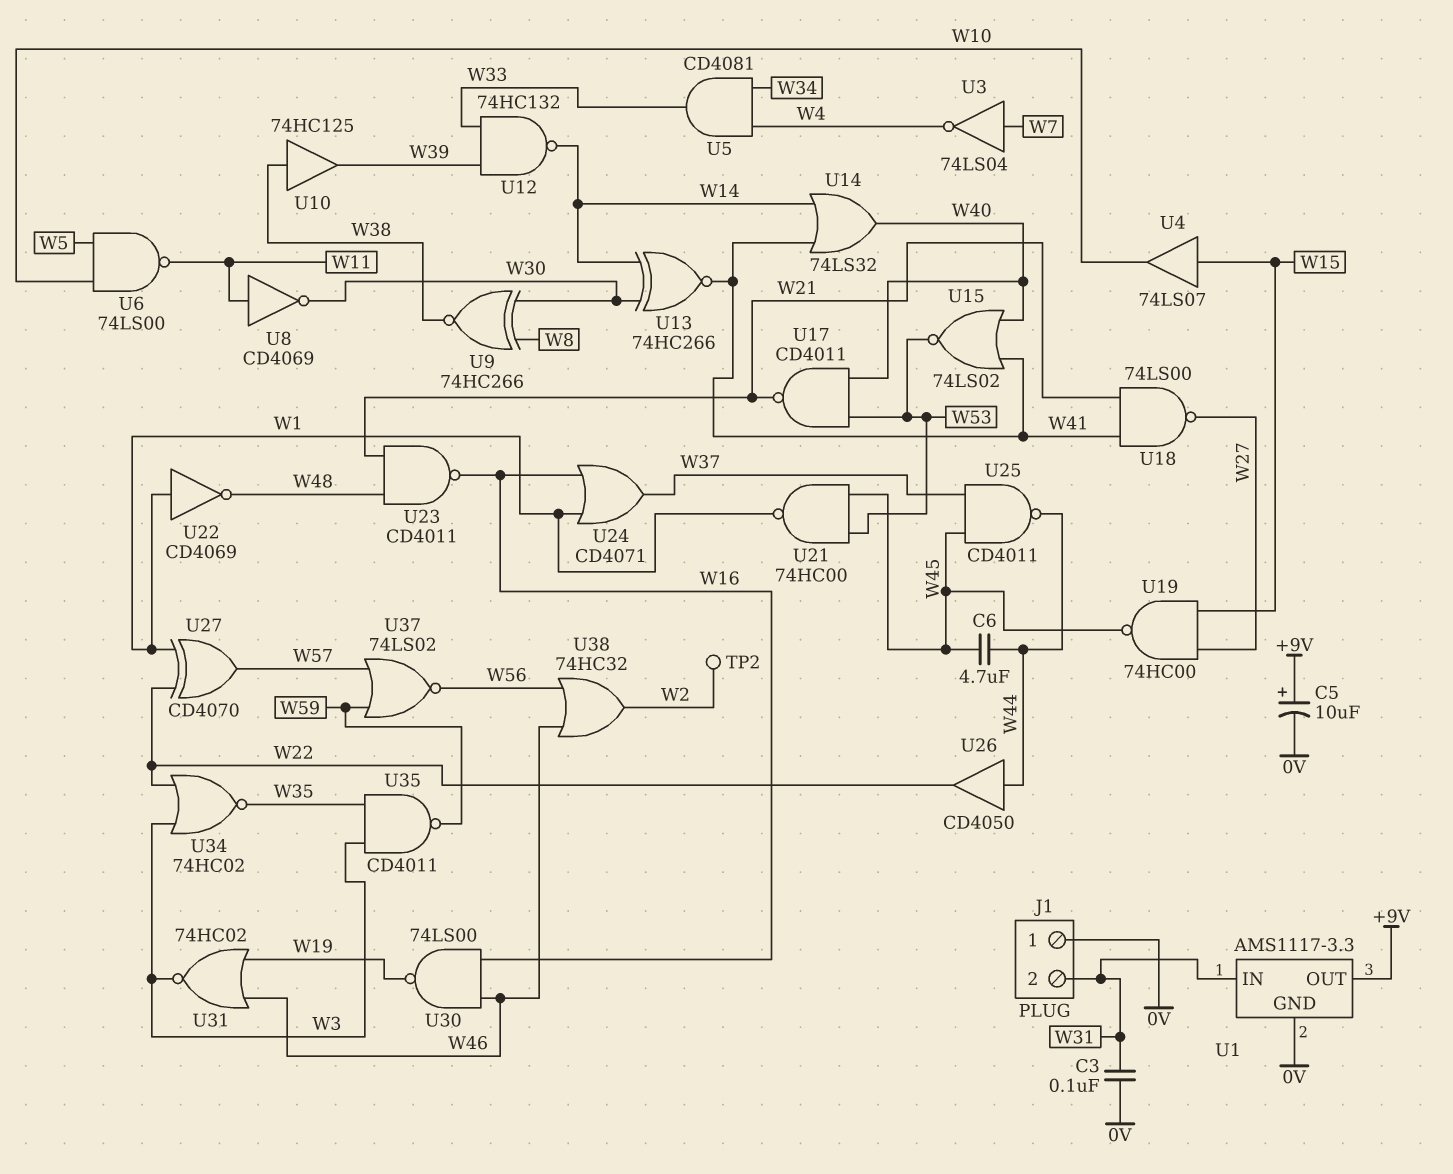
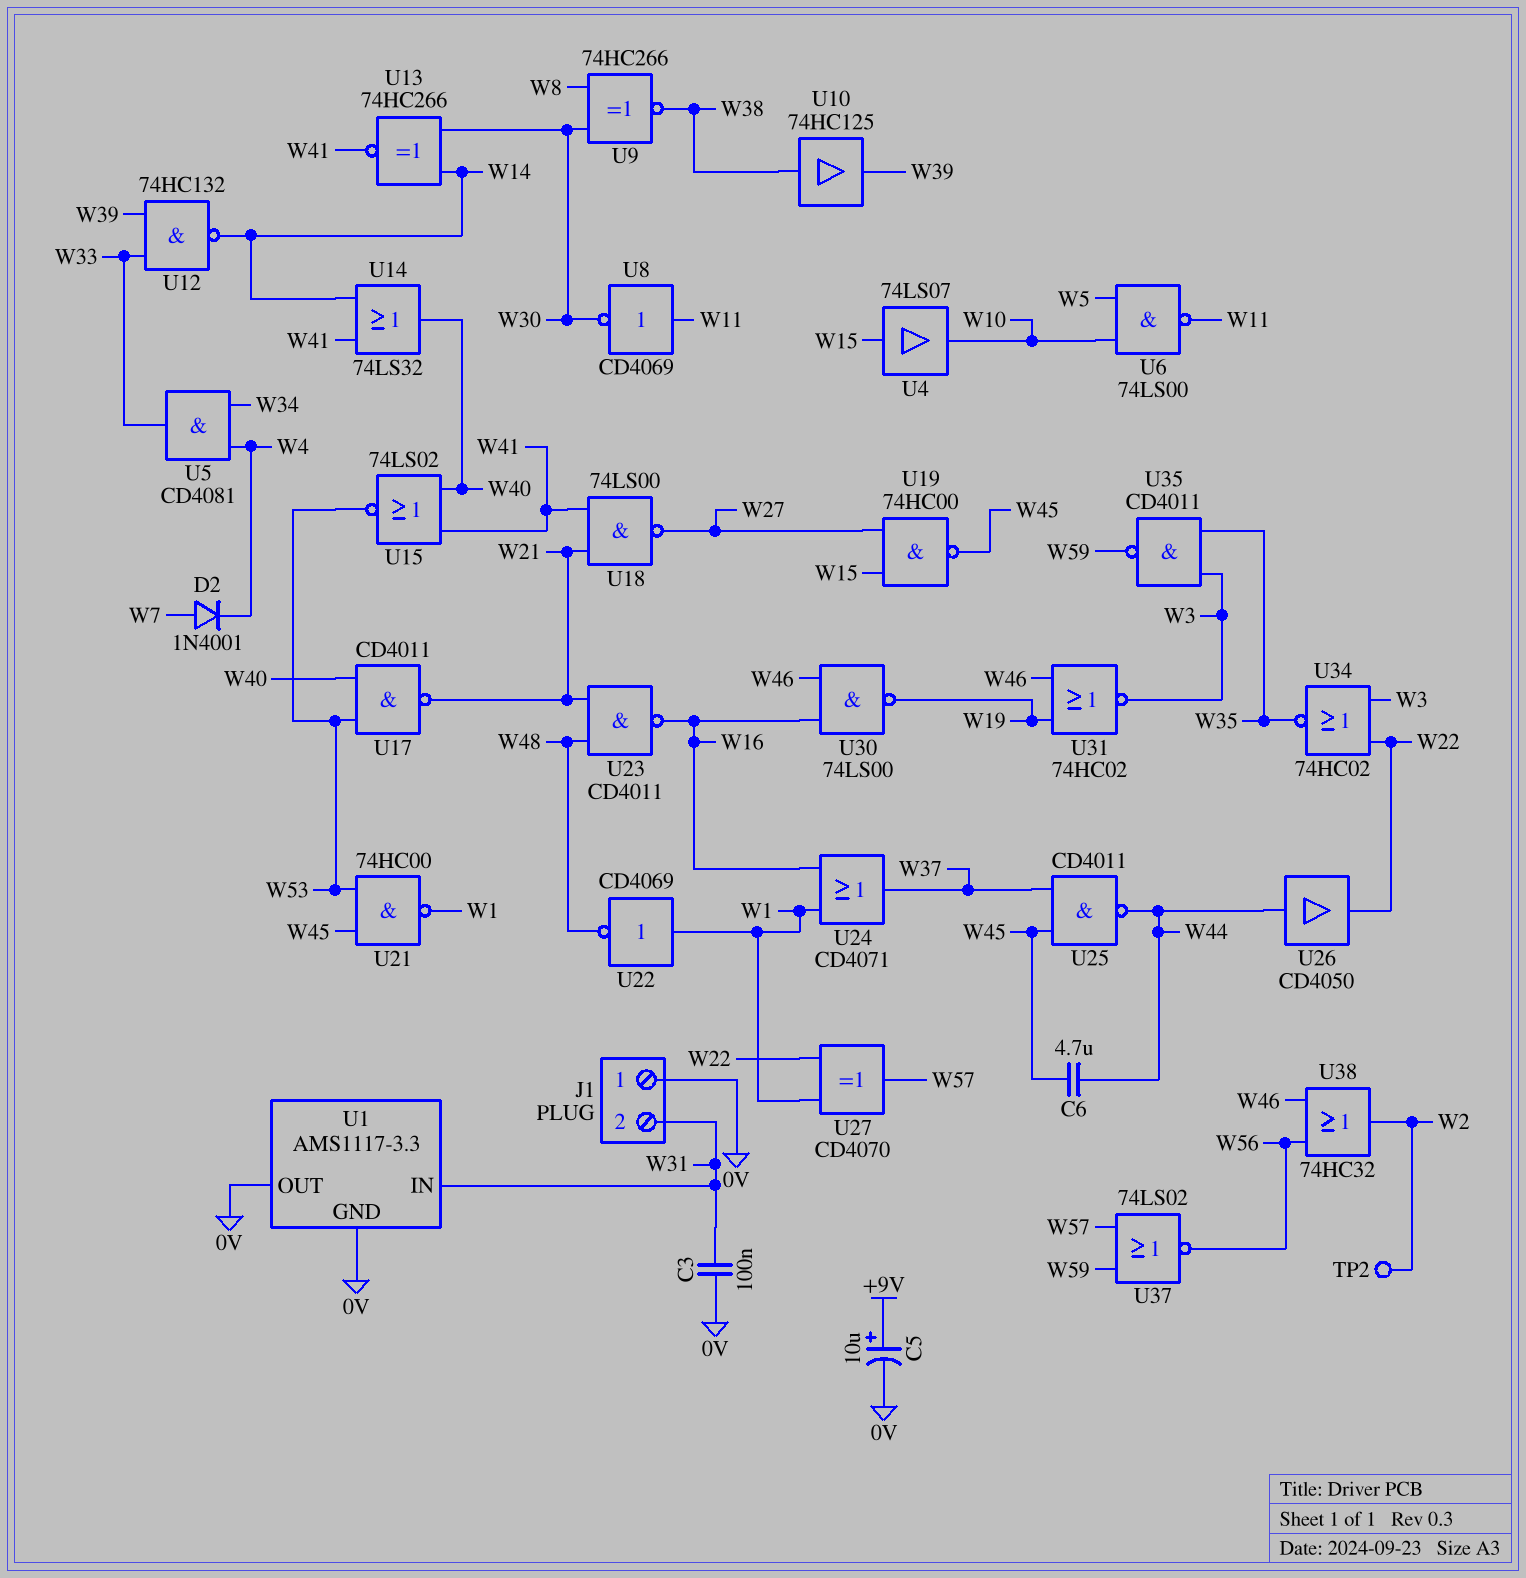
D2: none -> diode 1N4001 (A W7, K W4)
U1 pin OUT: +9V -> 0V
U3: NOT 74LS04 (in W7, out W4) -> none

